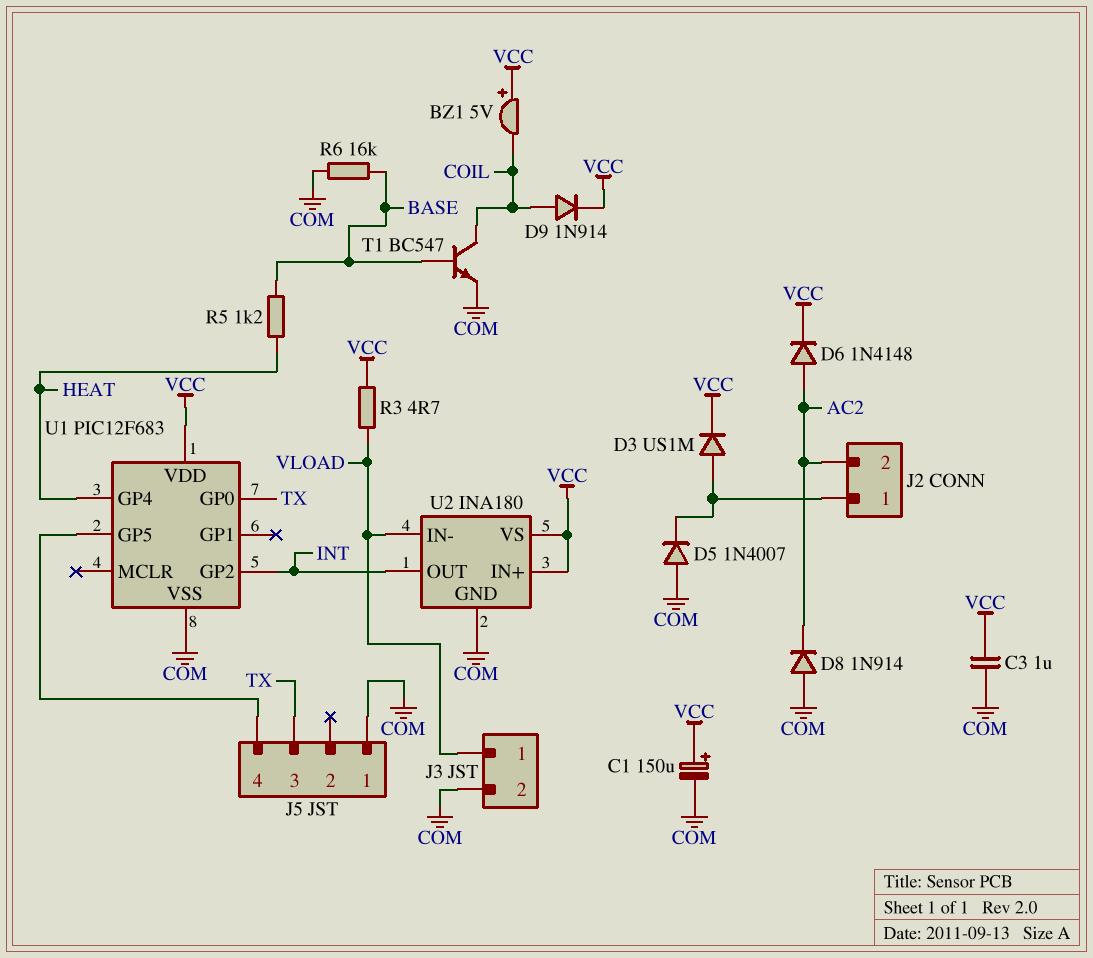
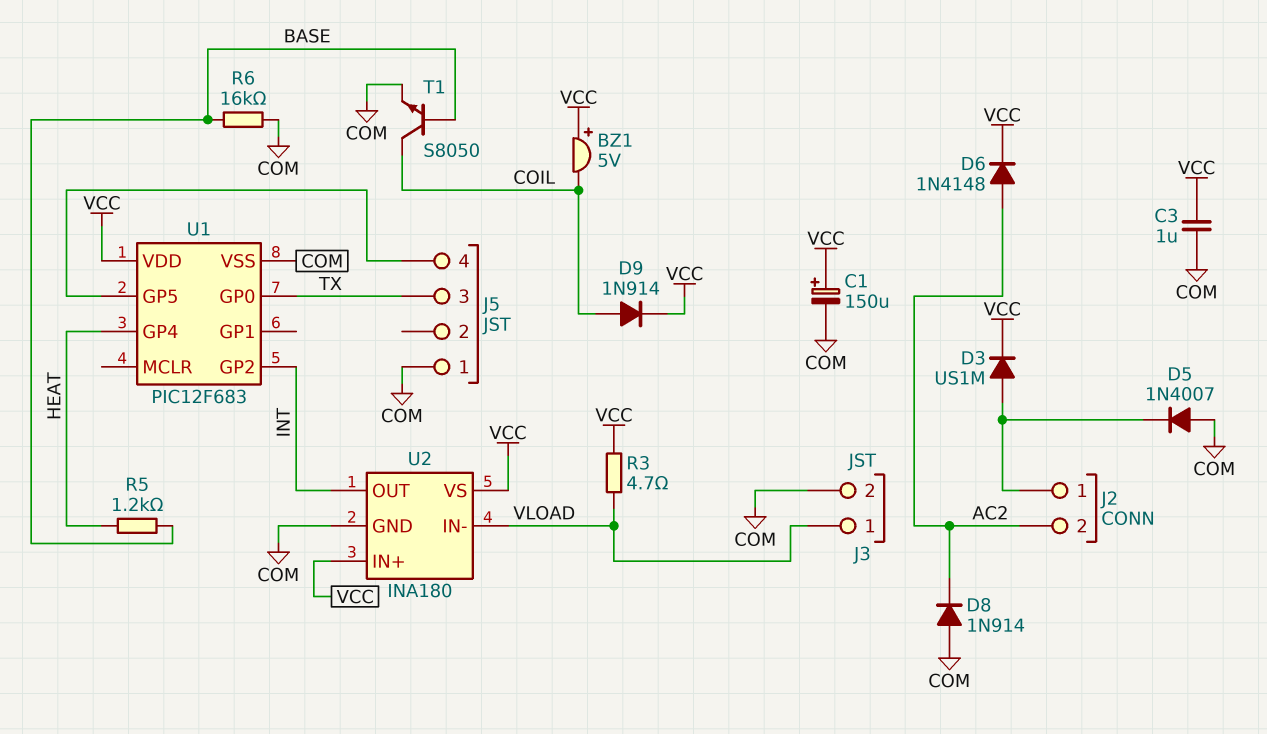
T1: NPN BC547 (B BASE, C COIL, E COM) -> NPN S8050 (B BASE, C COIL, E COM)

